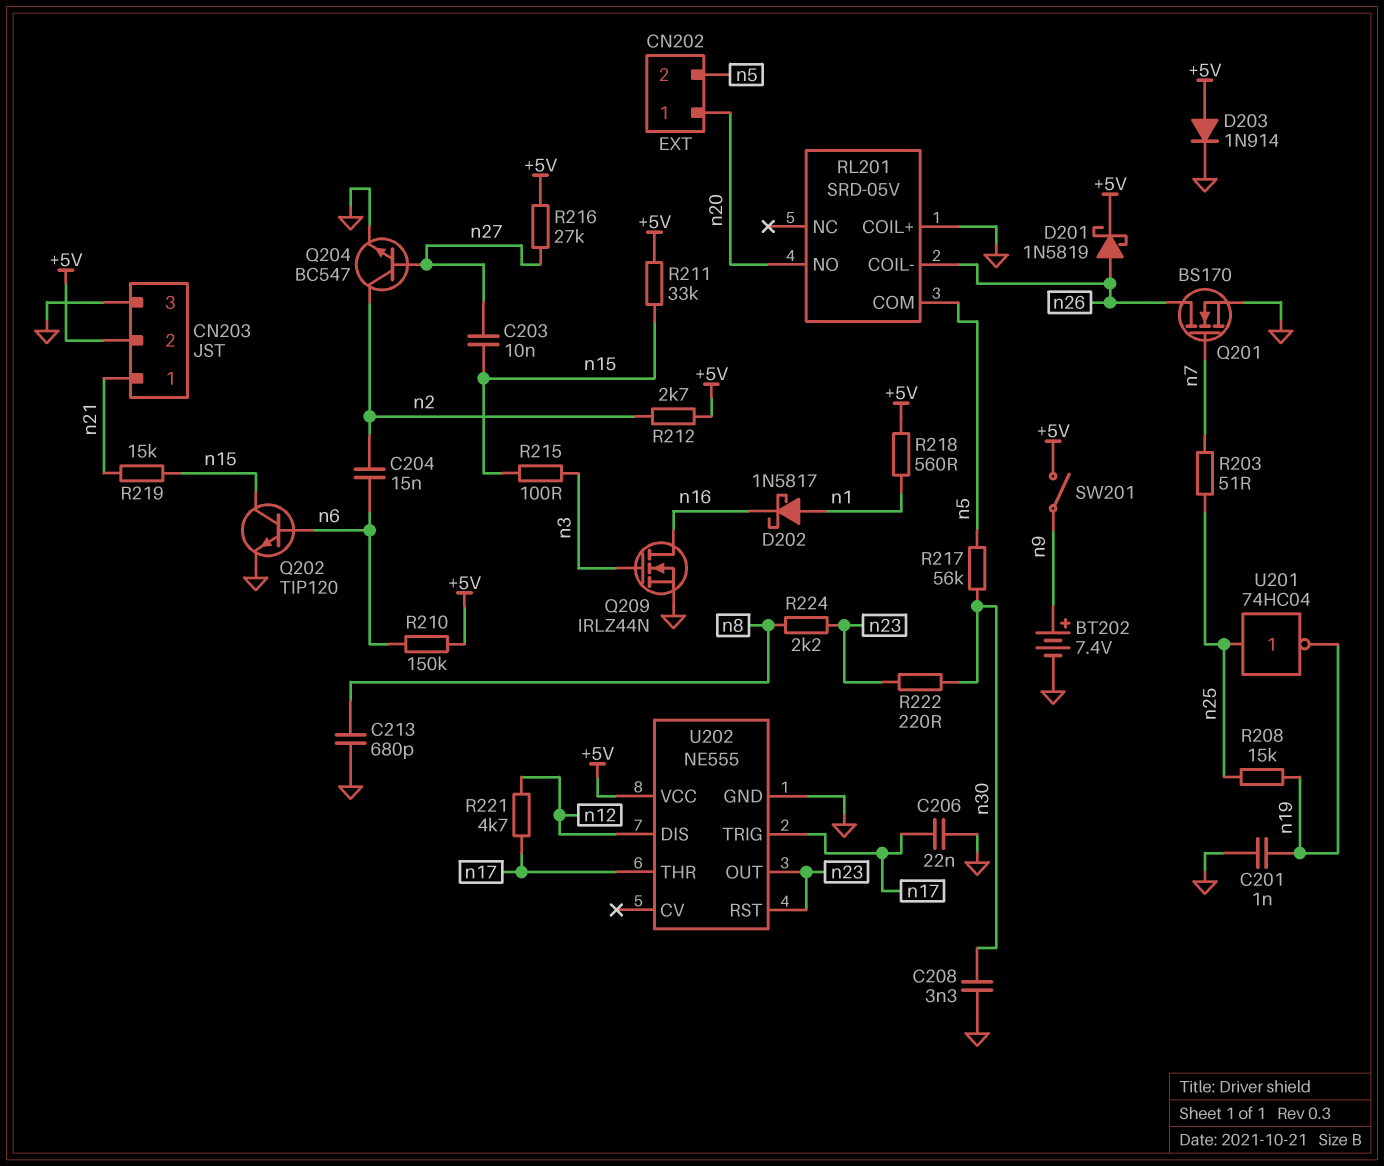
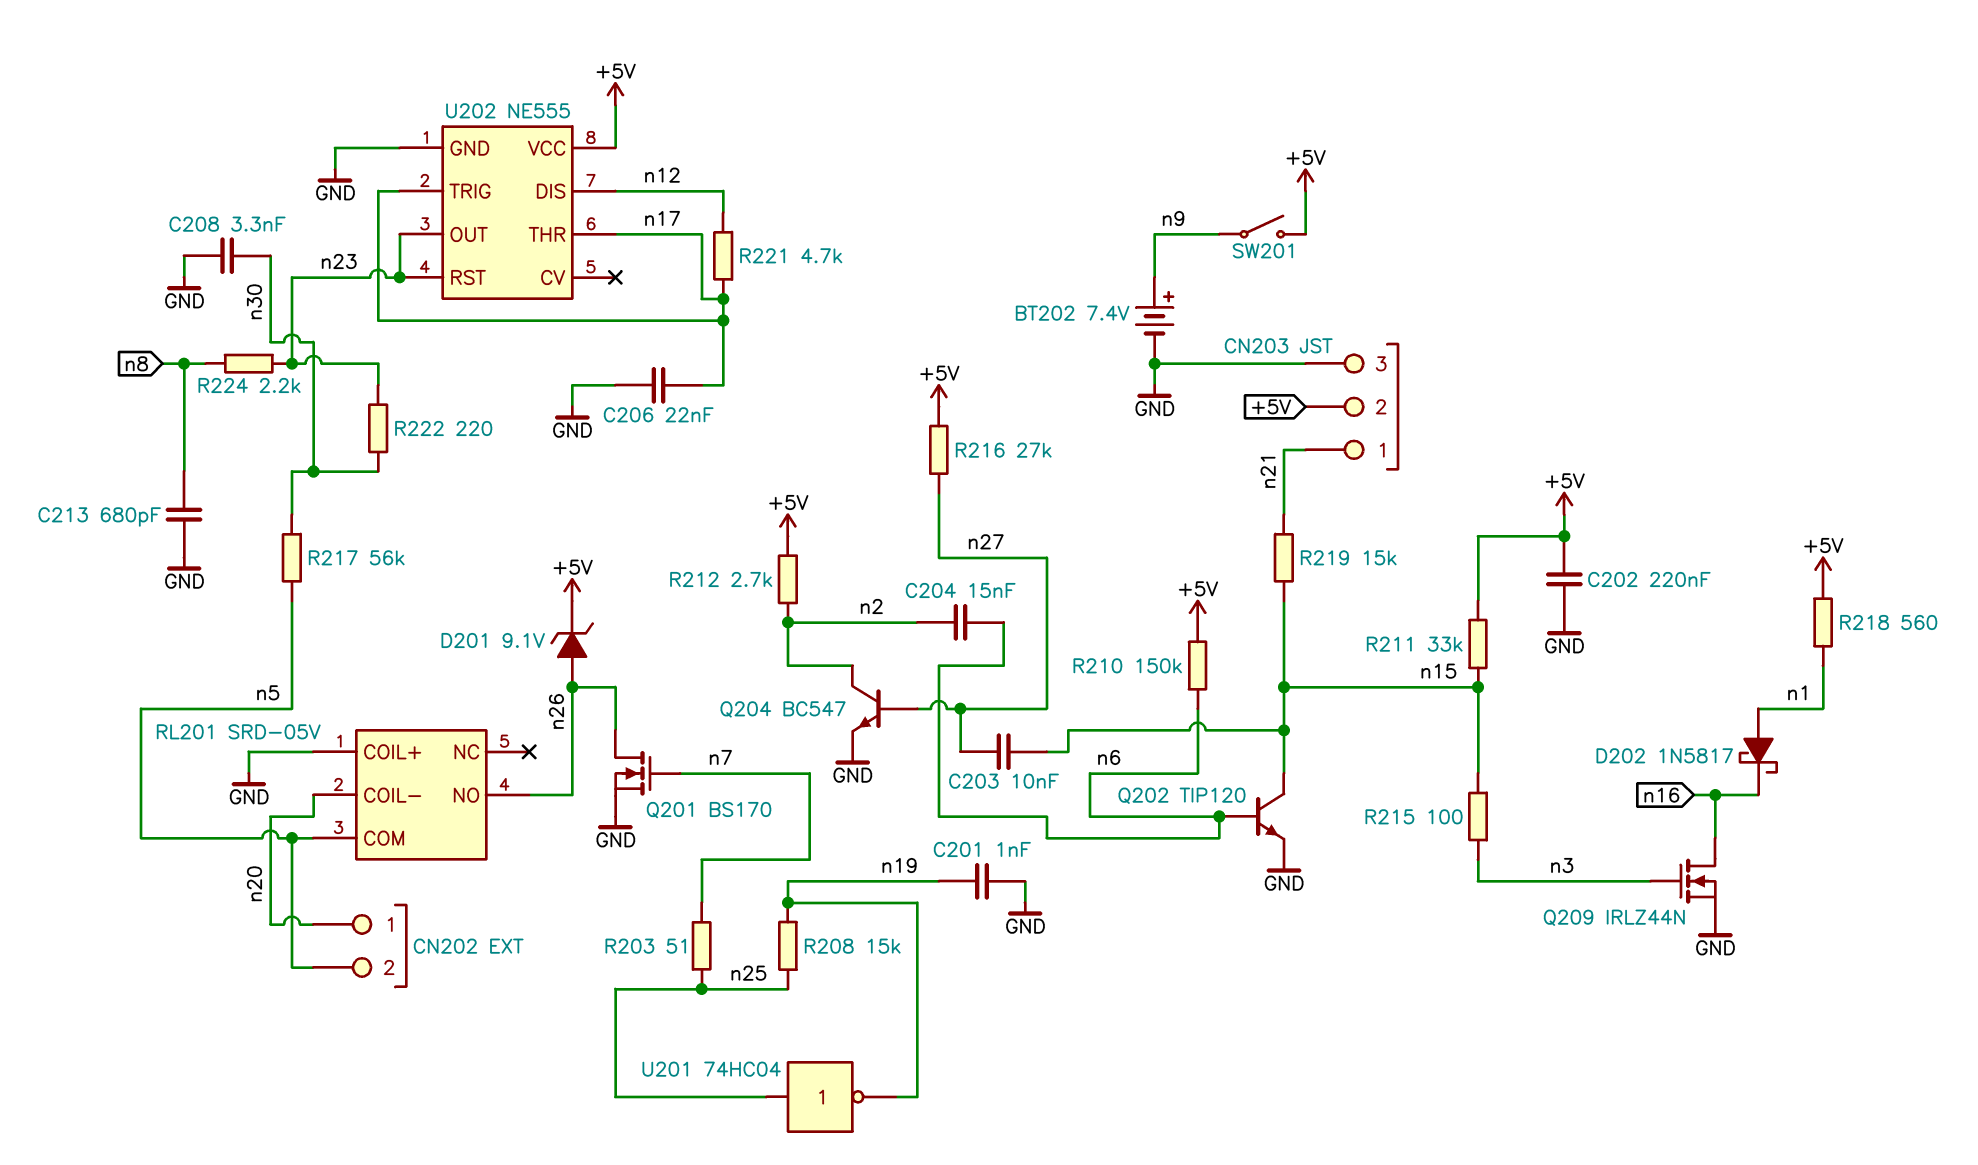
C202: none -> 220nF (+5V, GND)
D201: schottky 1N5819 (A n26, K +5V) -> zener 9.1V (A n26, K +5V)
D203: diode 1N914 (A +5V, K GND) -> none
RL201 pin COIL-: n26 -> n20
RL201 pin NO: n20 -> n26

